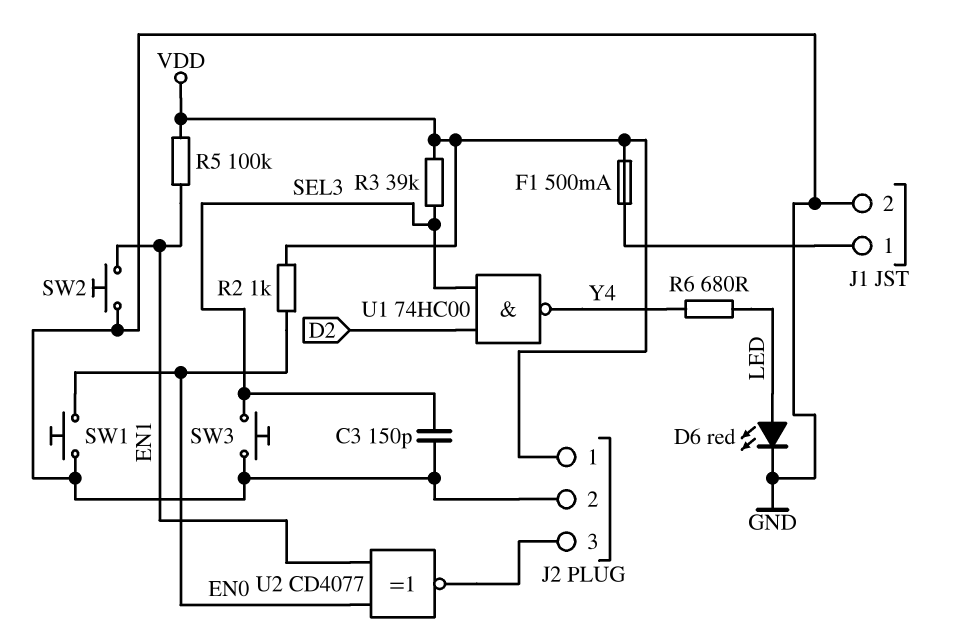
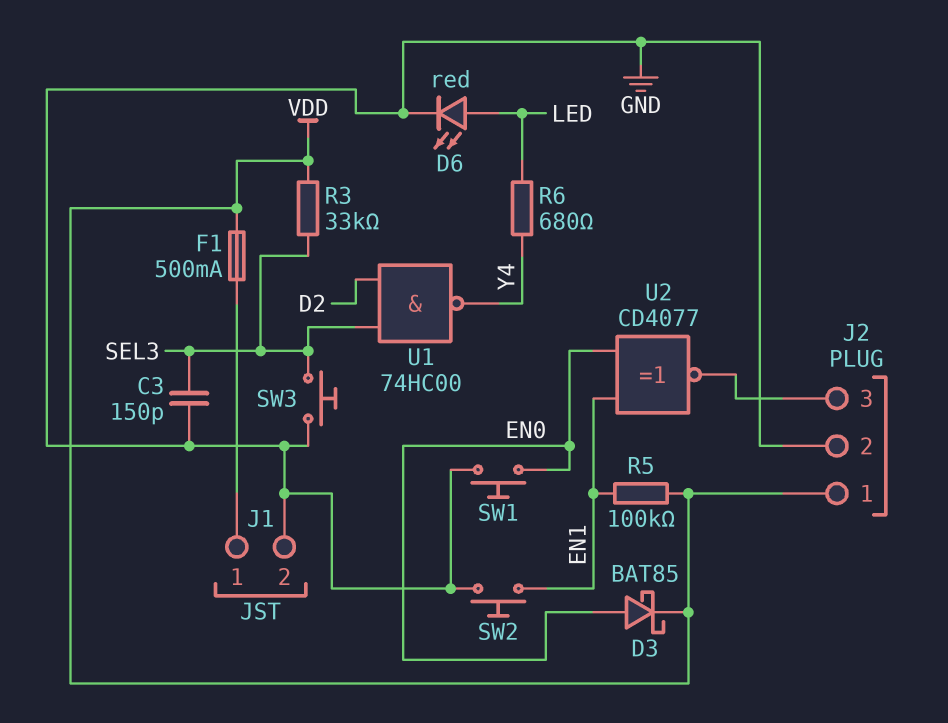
D3: none -> schottky BAT85 (A EN0, K VDD)
R2: 1k (EN0, VDD) -> none
R3: 39k (SEL3, VDD) -> 33k (SEL3, VDD)

